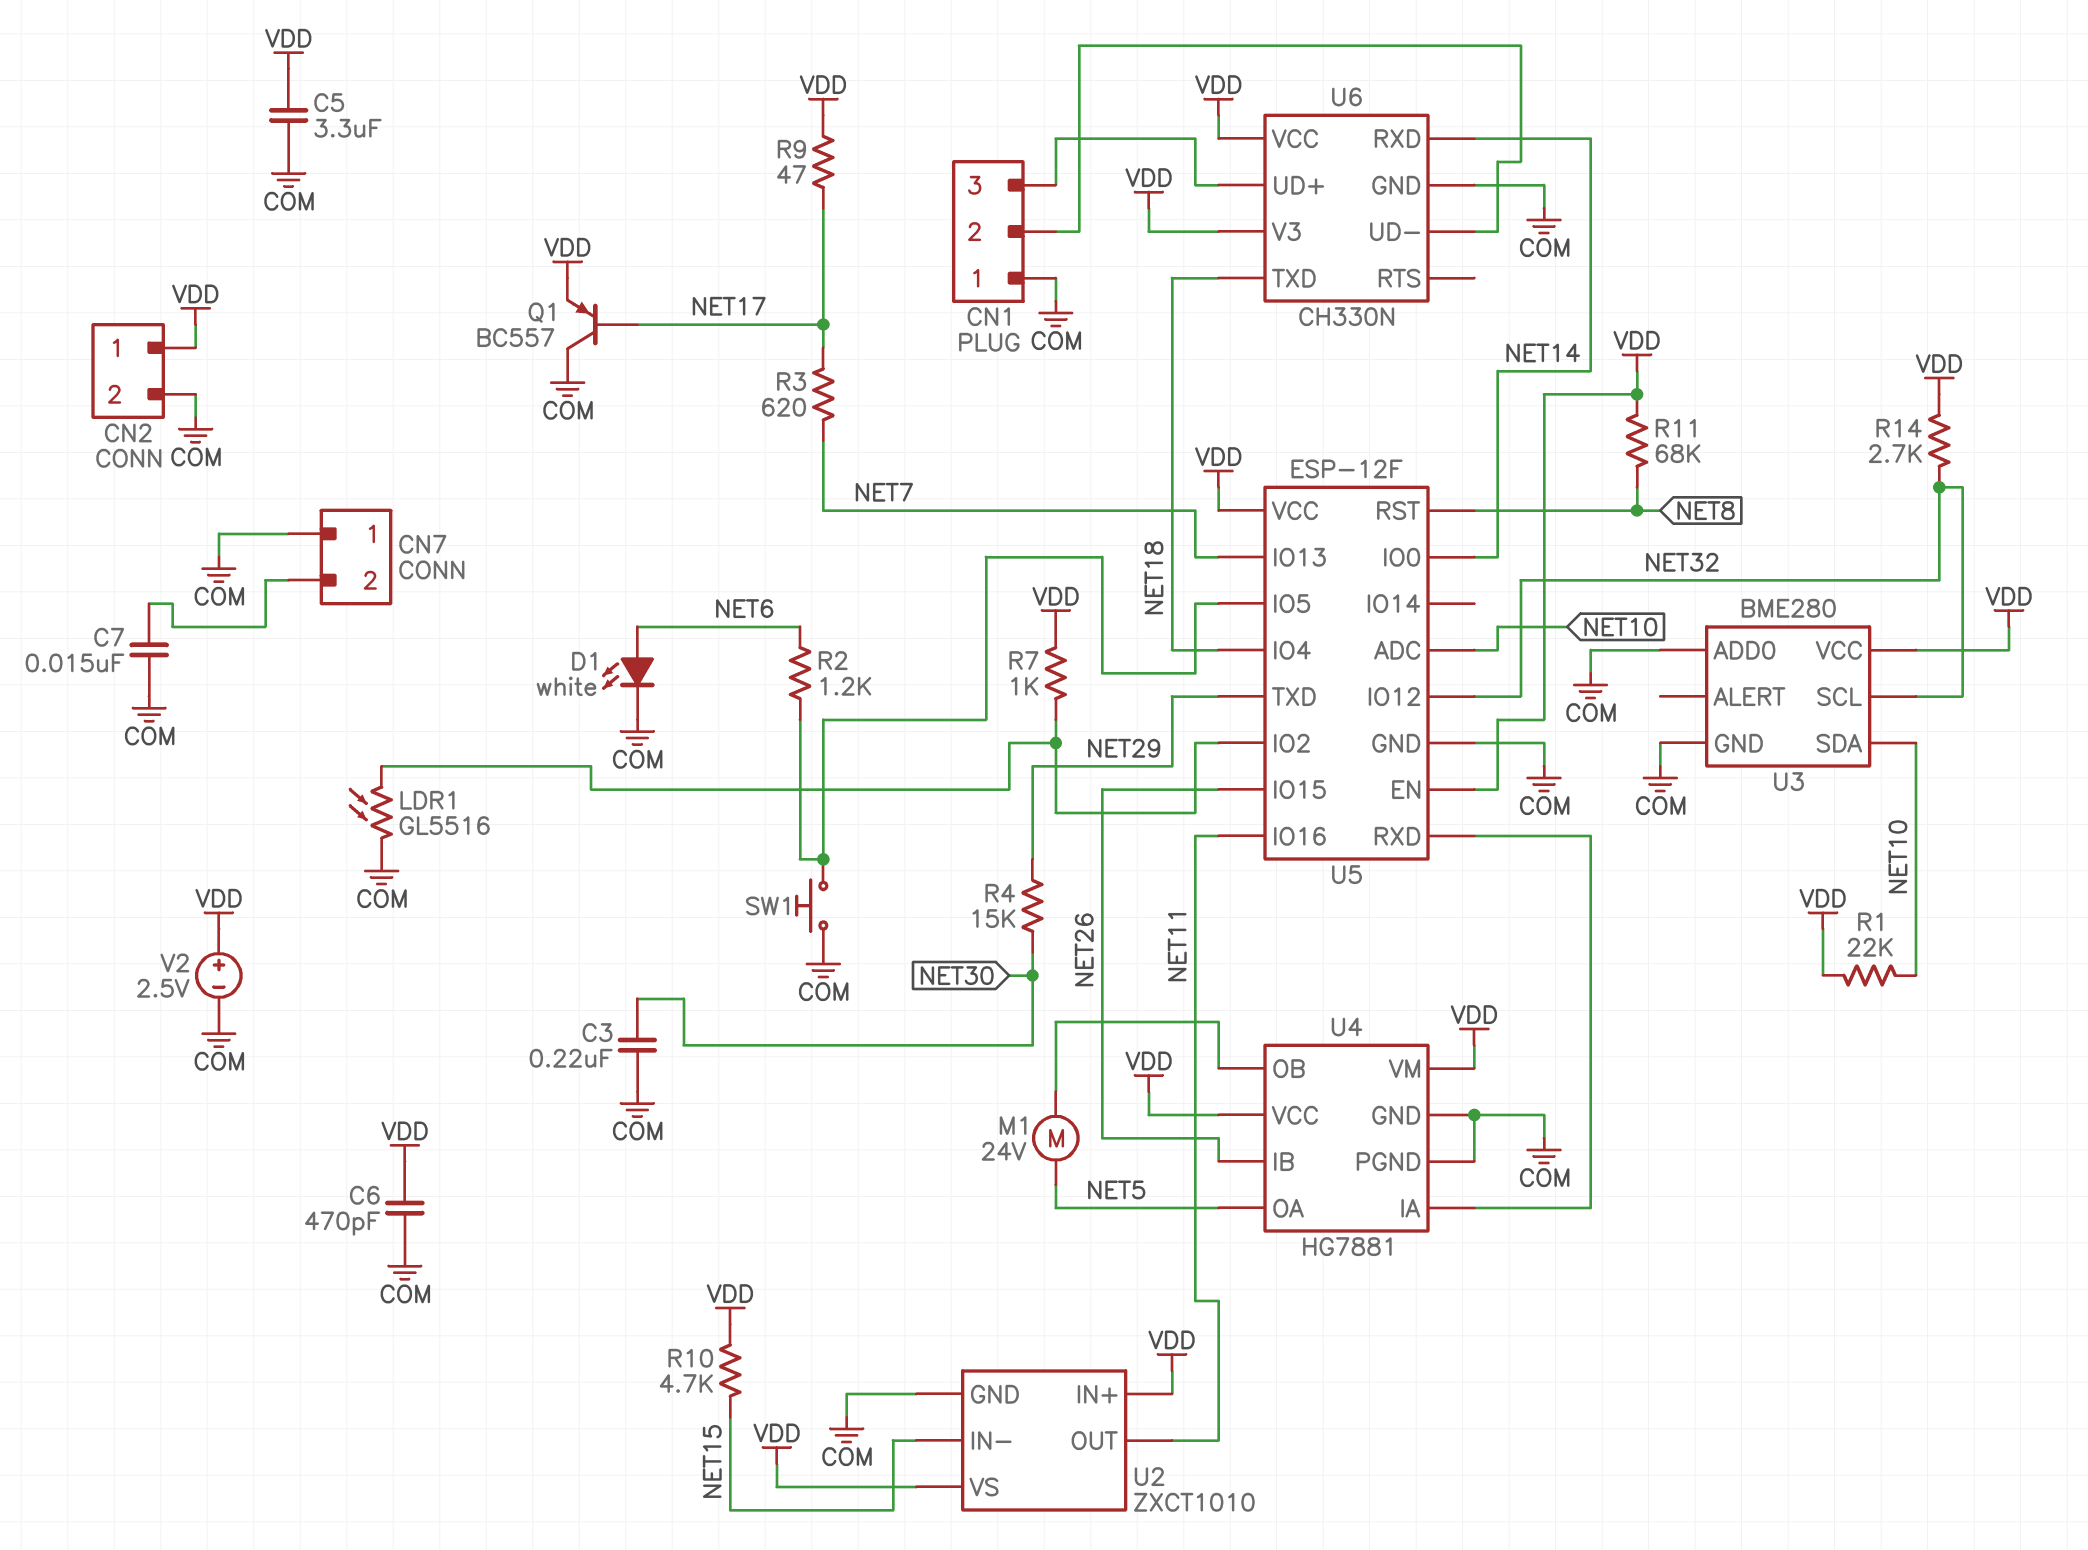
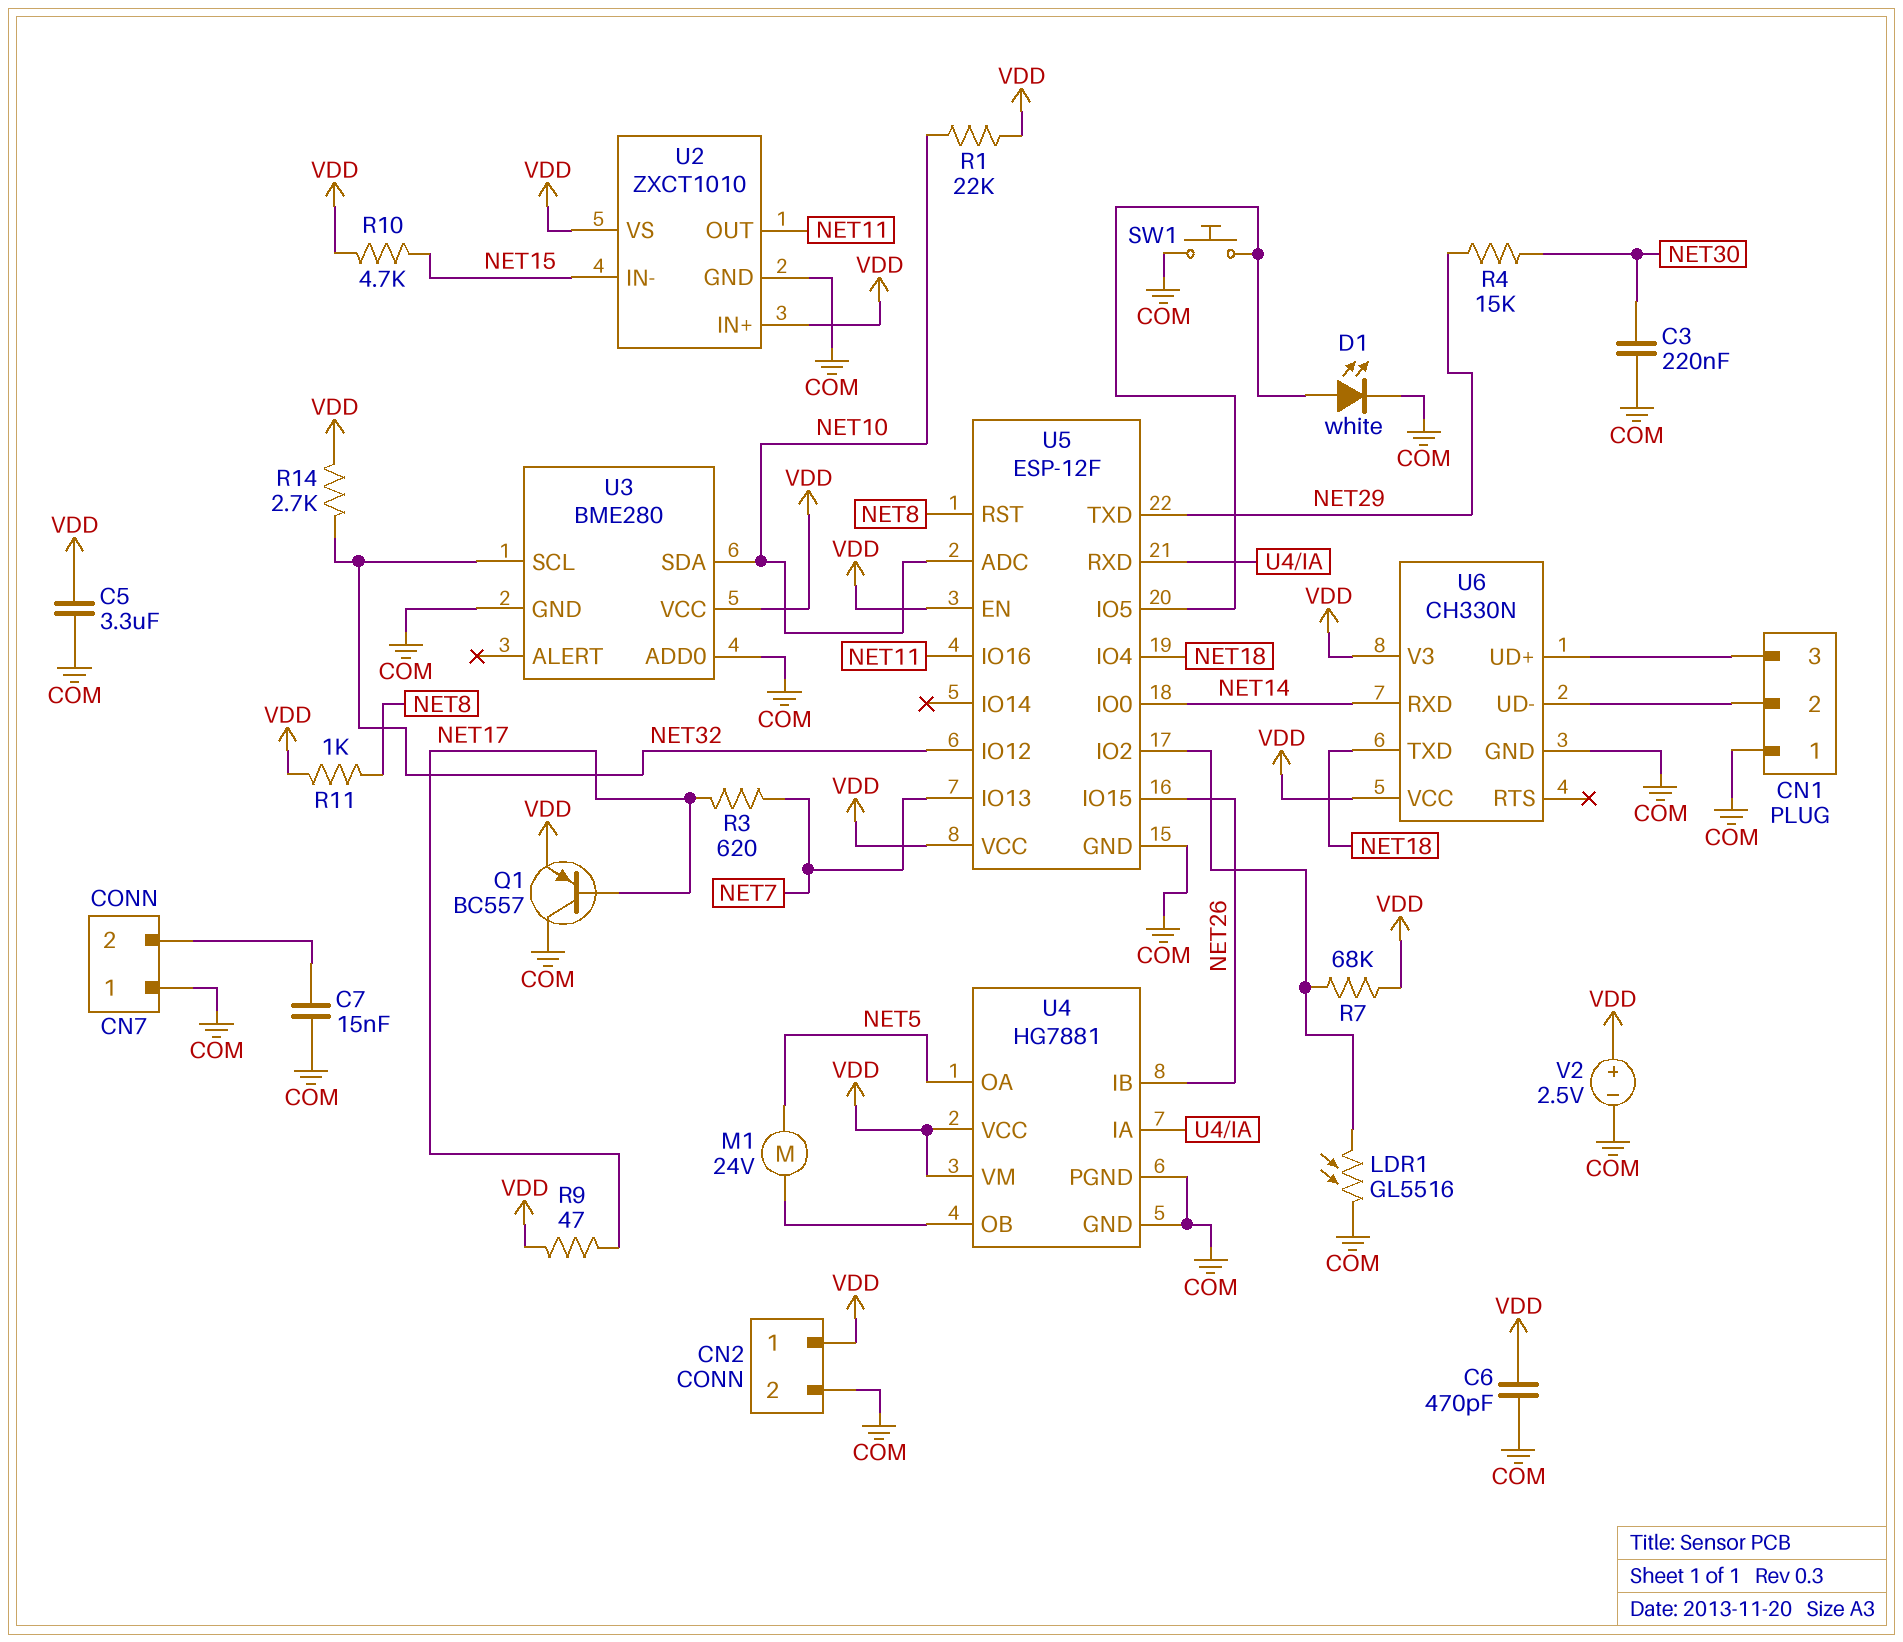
D1: LED white (A NET6, K COM) -> LED white (A U5/IO5, K COM)
R2: 1.2k (NET6, U5/IO5) -> none
R7: 1k (U5/IO2, VDD) -> 68k (U5/IO2, VDD)
R11: 68k (NET8, VDD) -> 1k (NET8, VDD)

